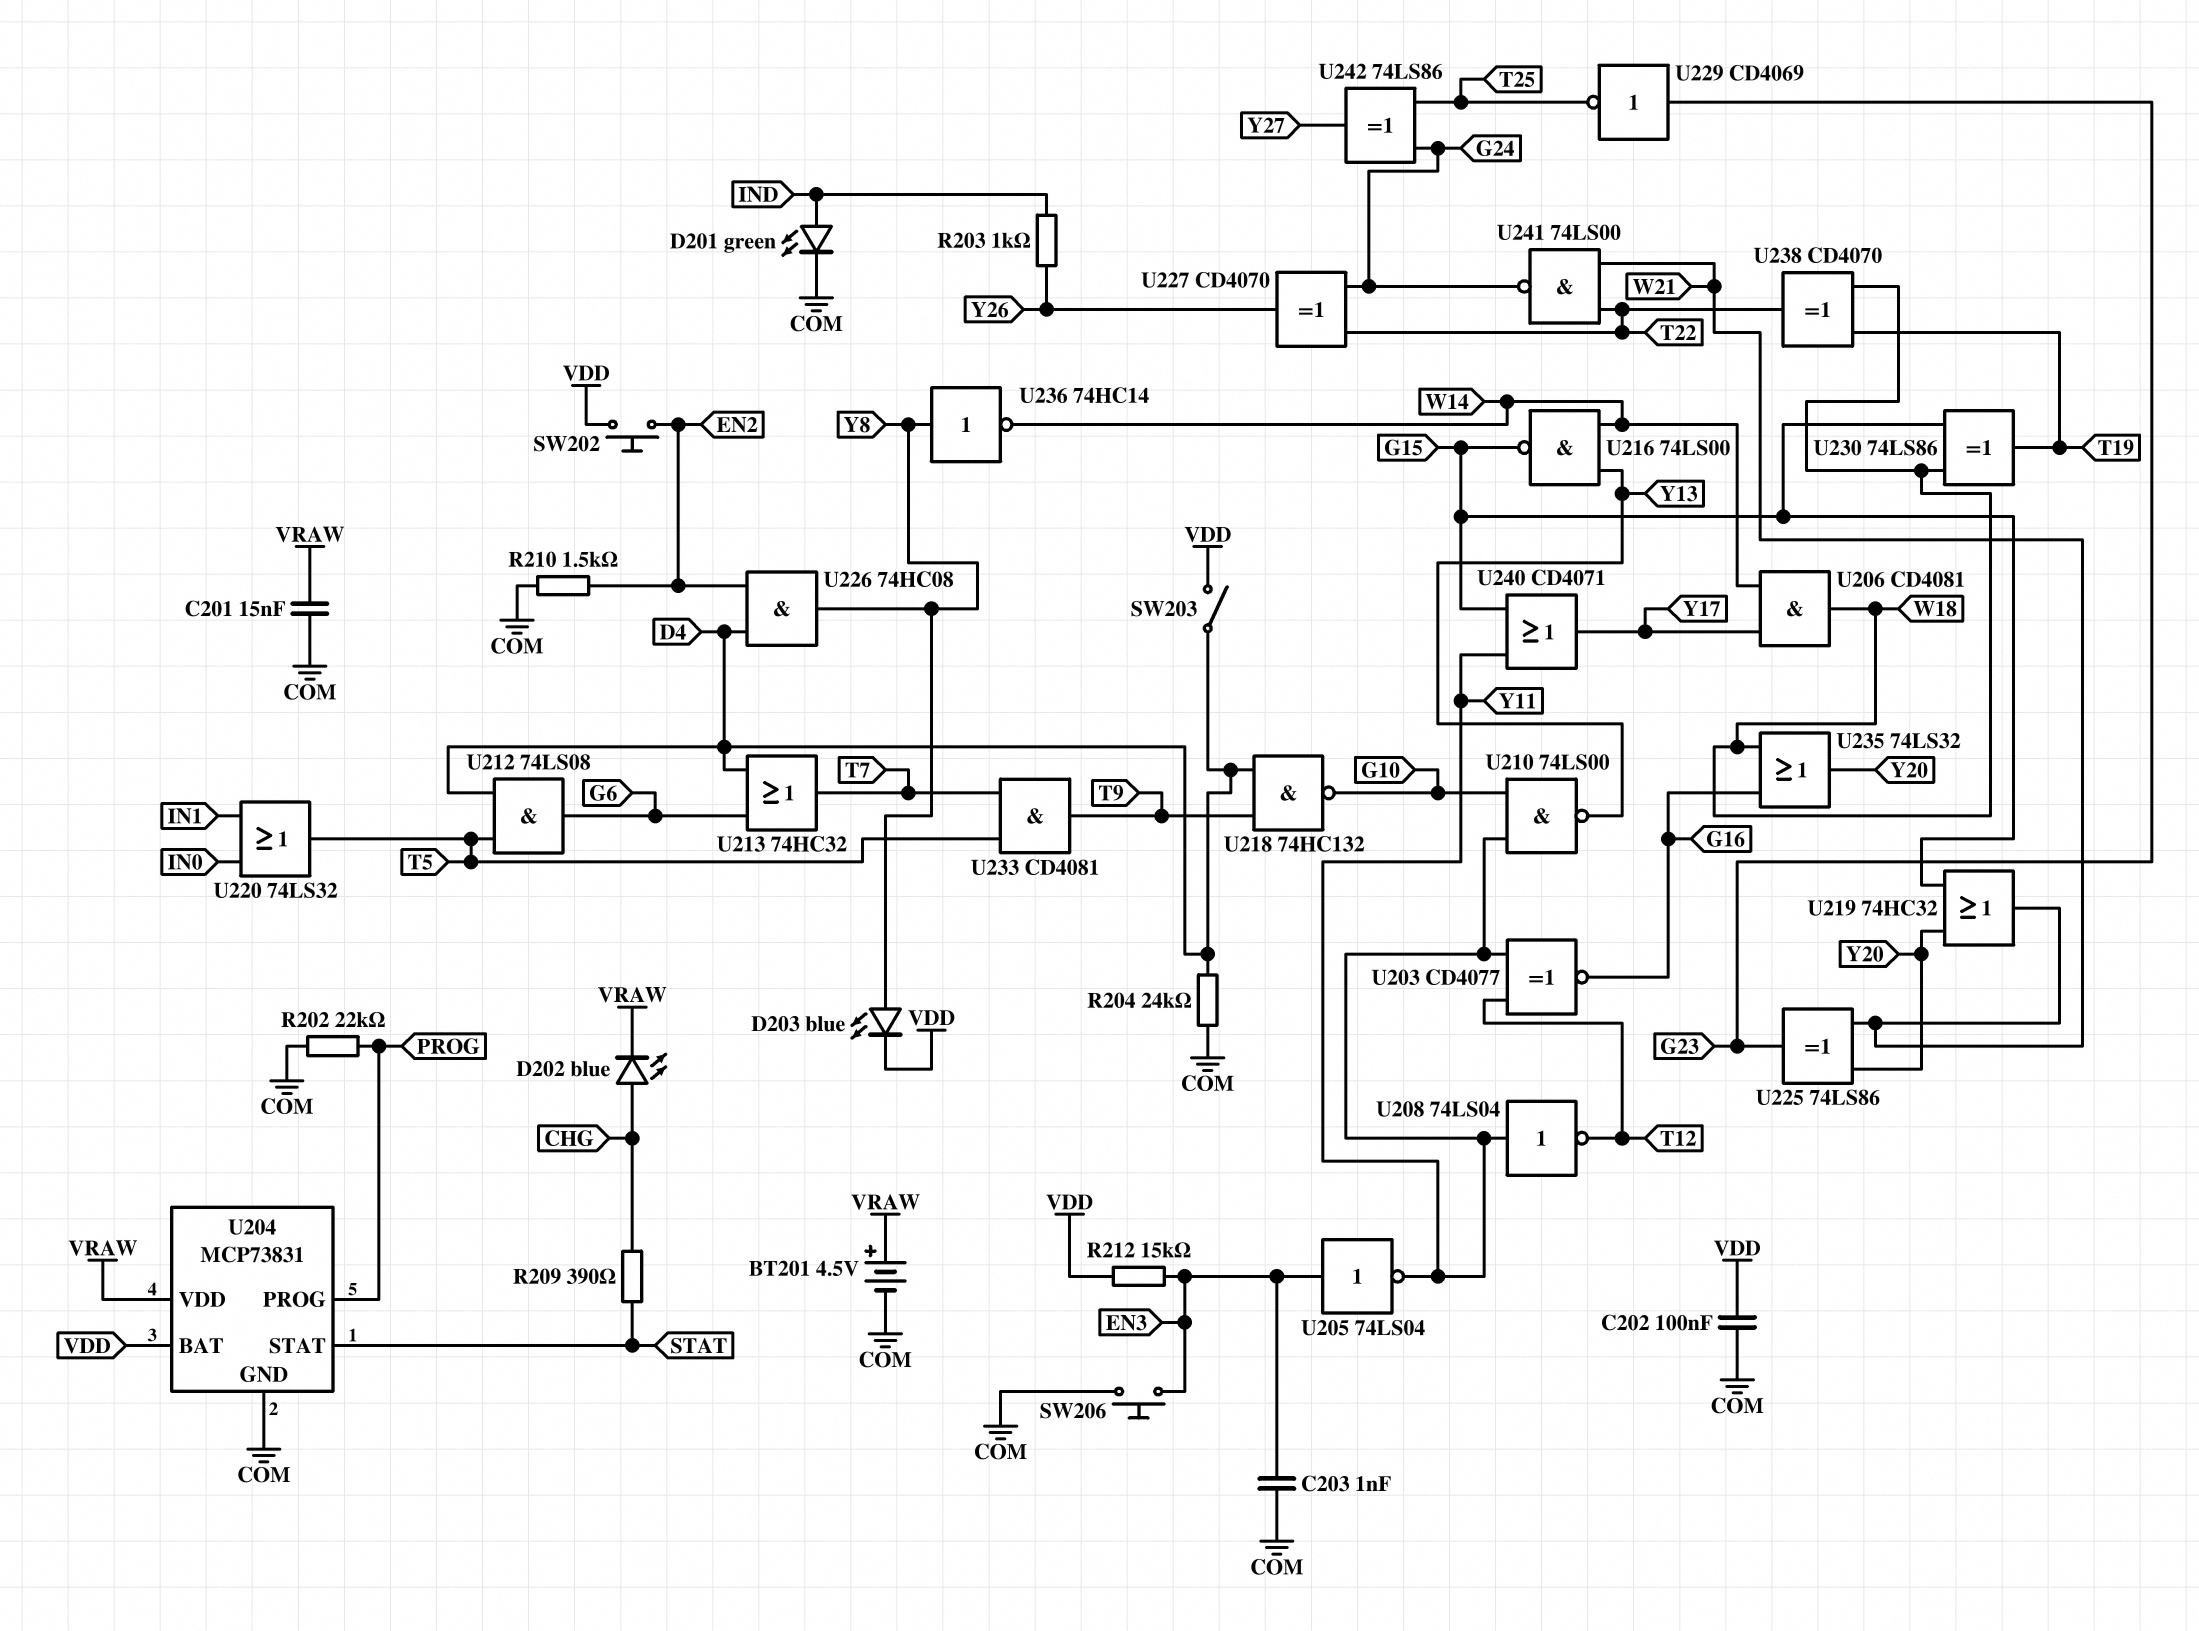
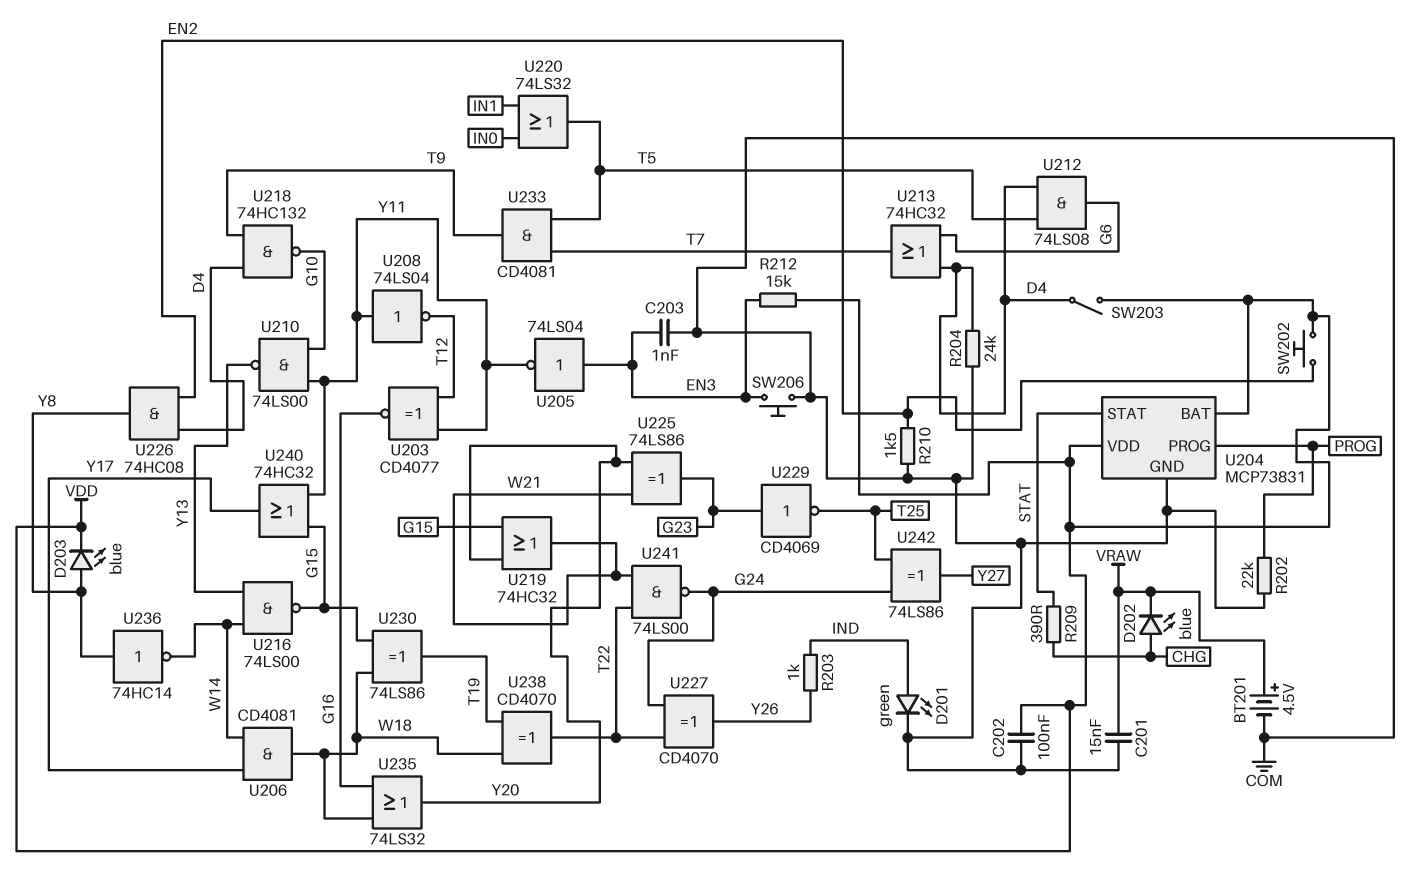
U204 pin VDD: VRAW -> VDD
U240: OR CD4071 (in G15, in Y11, out Y17) -> OR 74HC32 (in G15, in Y11, out Y17)

